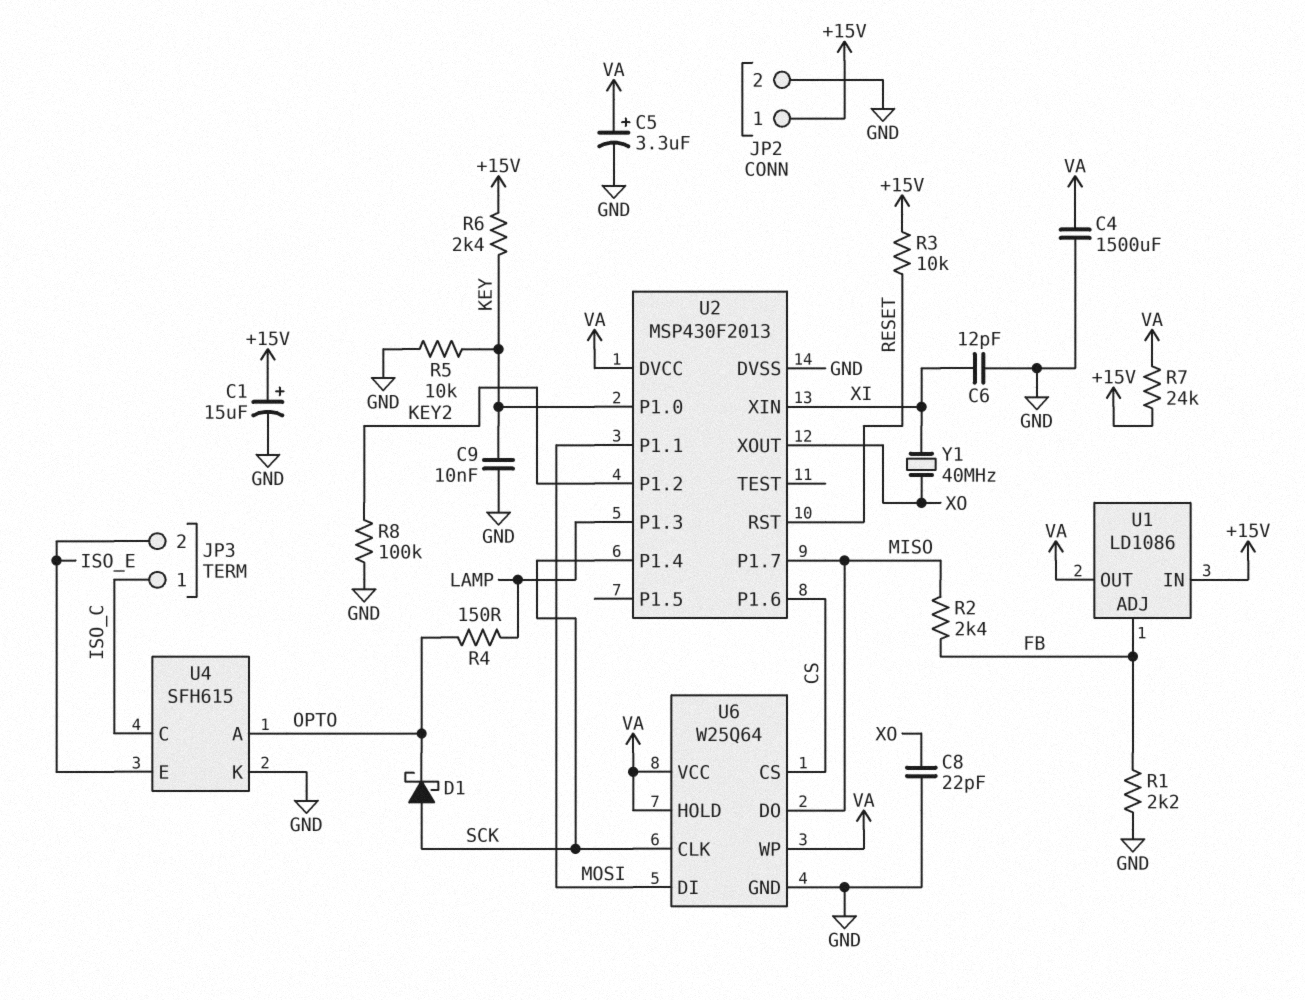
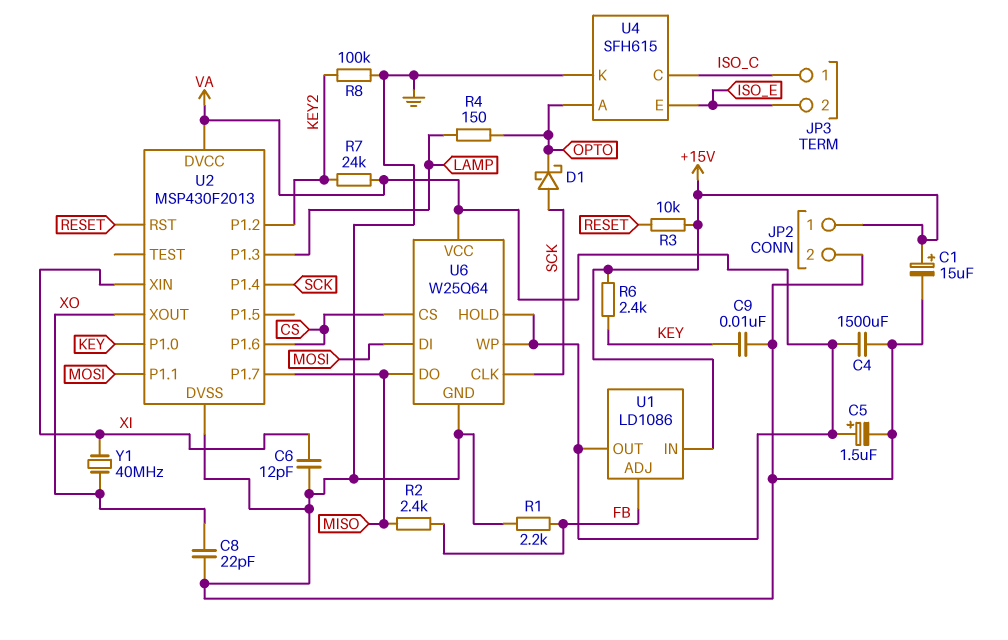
C5: 3.3uF (plus VA, minus GND) -> 1.5uF (plus VA, minus GND)
R5: 10k (GND, KEY) -> none
R7: 24k (+15V, VA) -> 24k (KEY2, VA)

